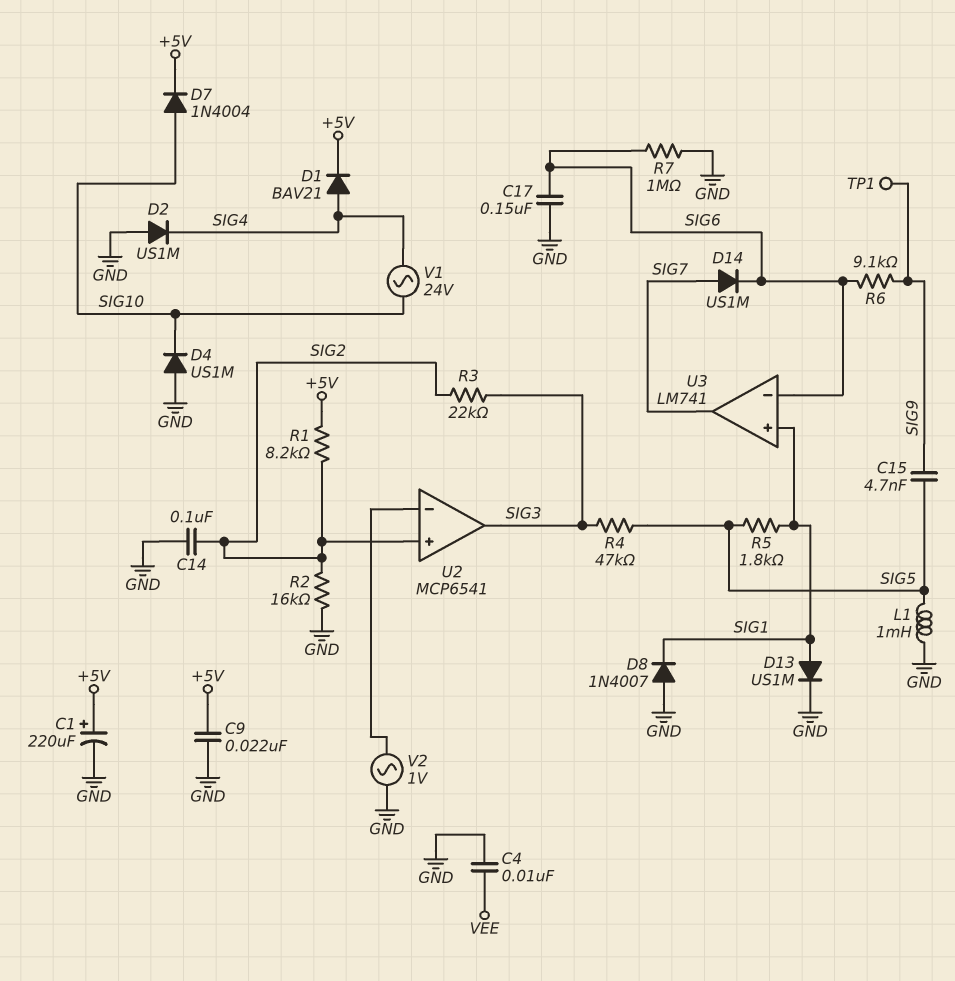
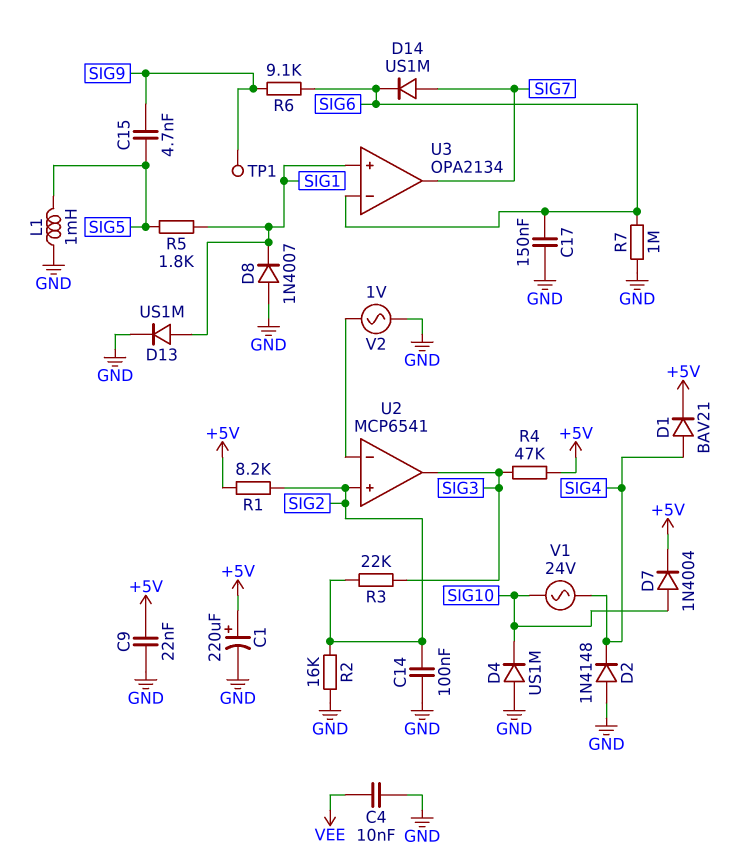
D2: diode US1M (A GND, K SIG4) -> diode 1N4148 (A GND, K SIG4)
R4: 47k (SIG3, SIG5) -> 47k (+5V, SIG3)
U3: LM741 -> OPA2134

